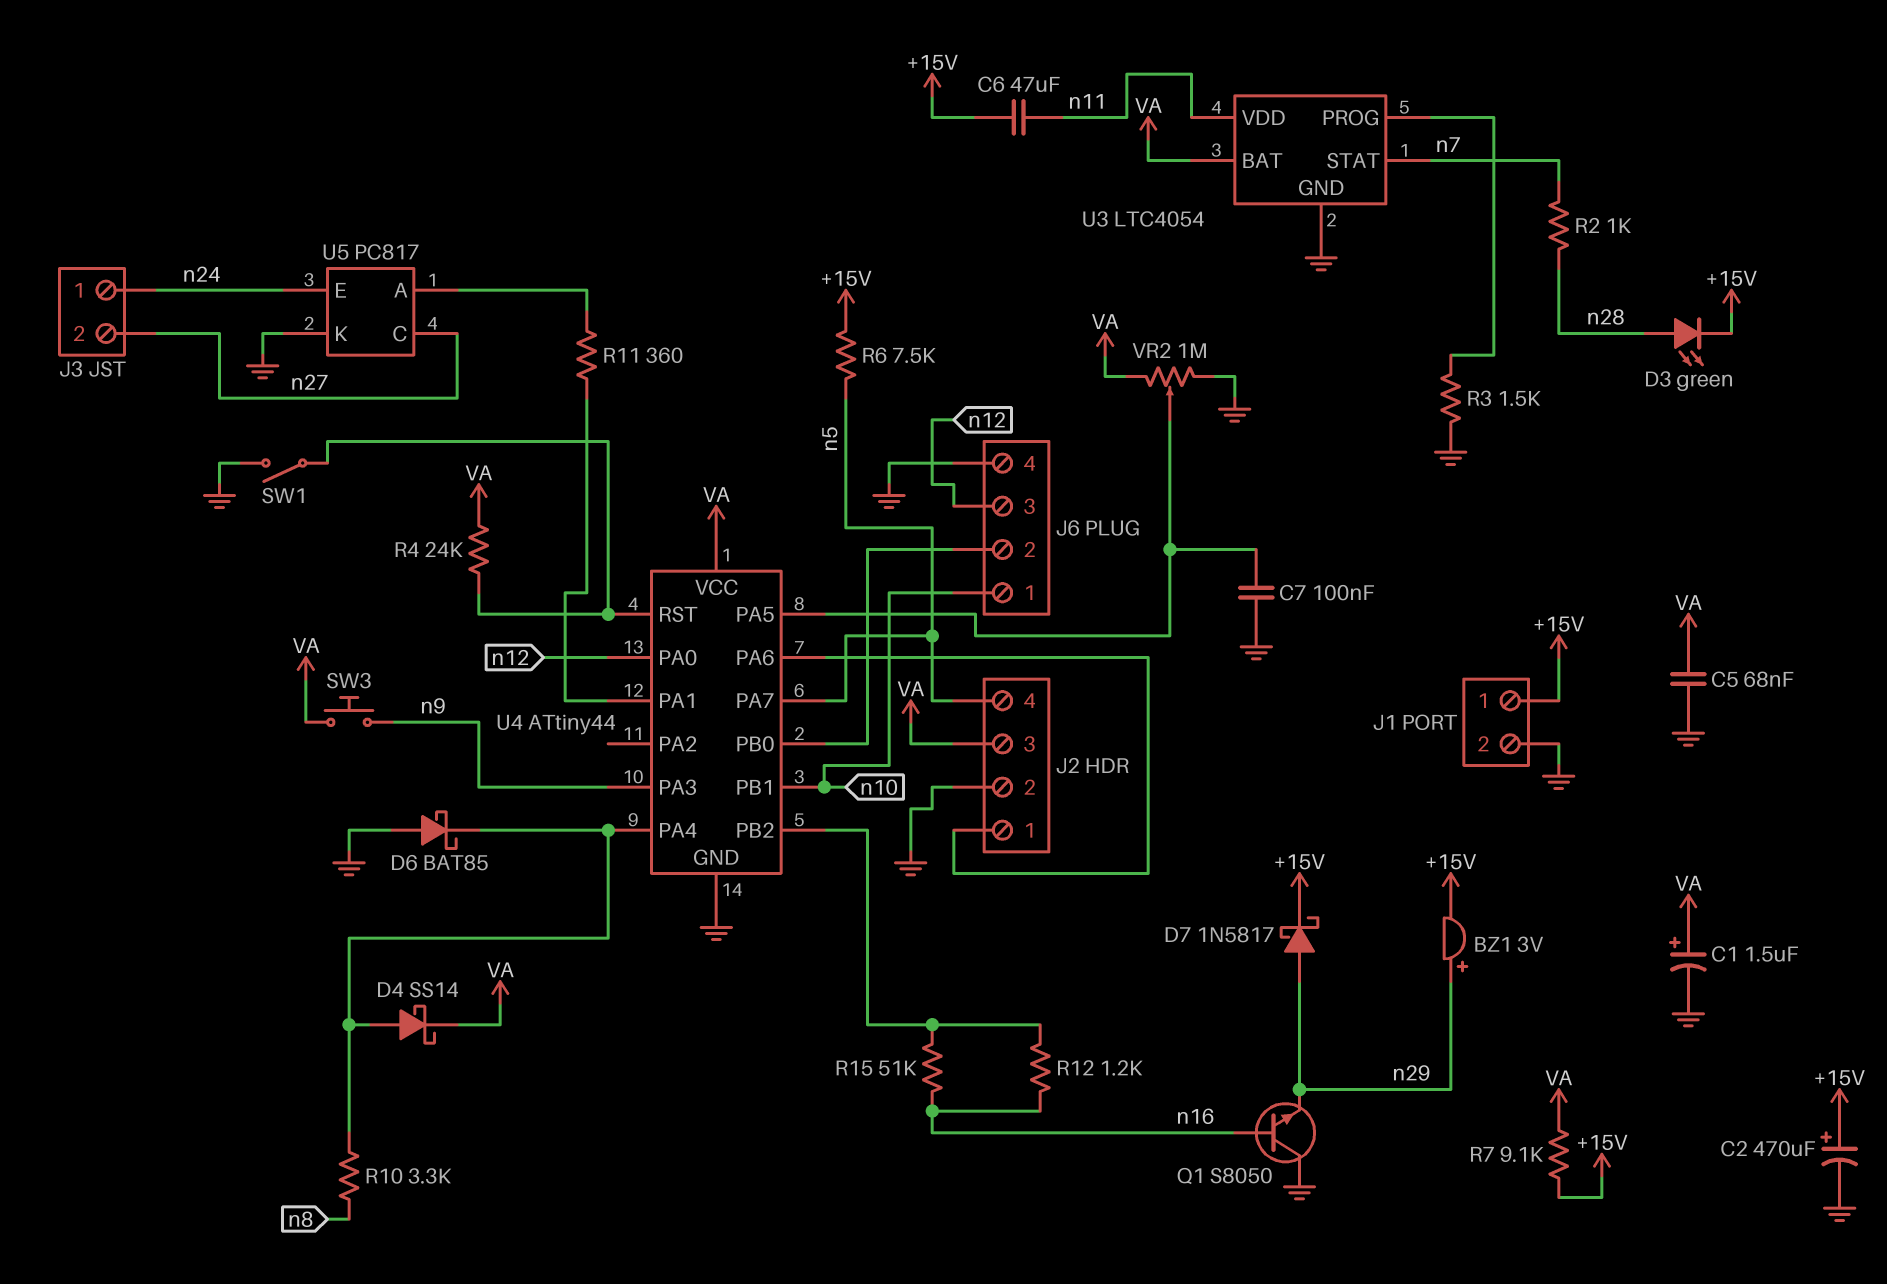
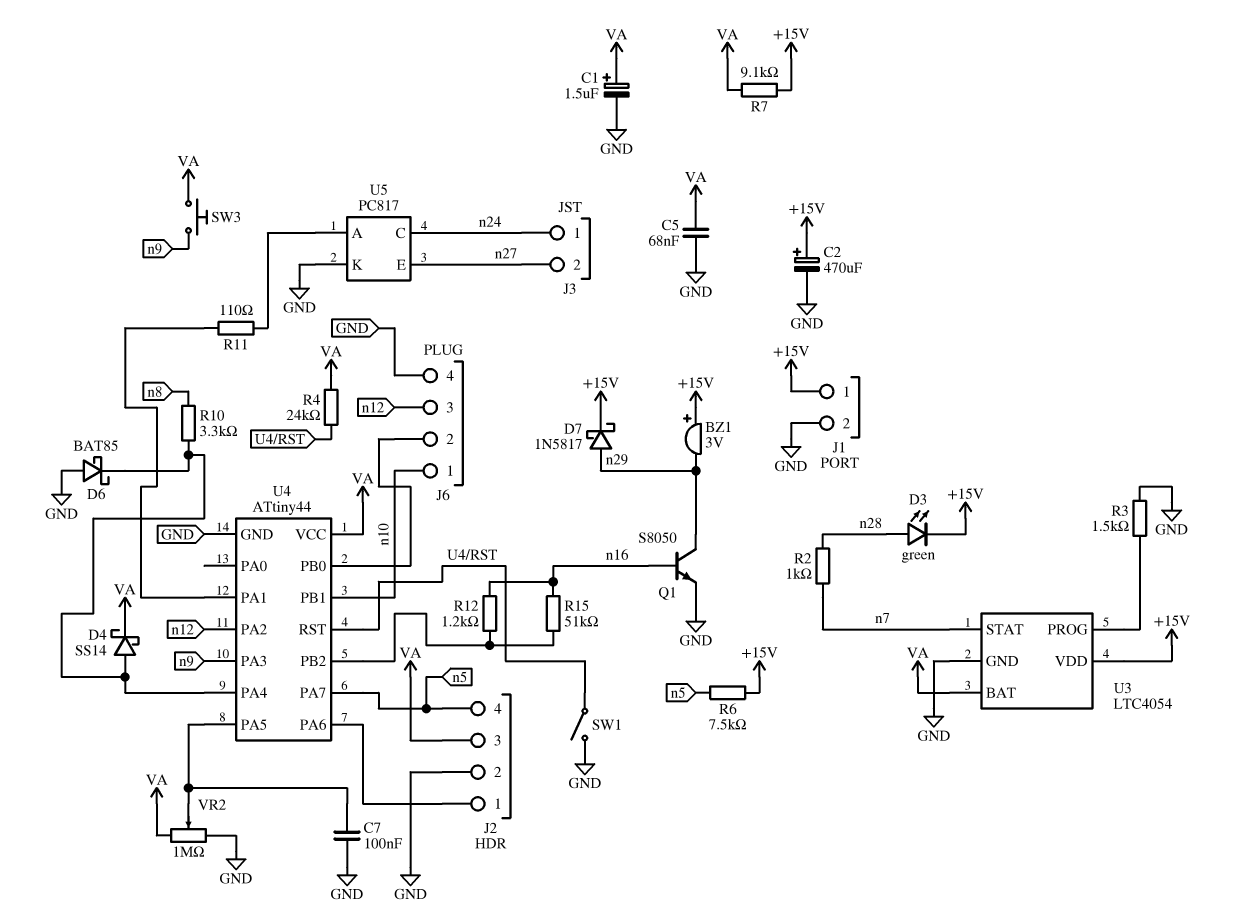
BZ1: buzzer 3V (plus n29, minus +15V) -> buzzer 3V (plus +15V, minus n29)
C6: 47uF (+15V, n11) -> none
Q1: NPN S8050 (B n16, C GND, E n29) -> NPN S8050 (B n16, C n29, E GND)
R11: 360 (U4/PA1, U5/A) -> 110 (U4/PA1, U5/A)
U3 pin VDD: n11 -> +15V
U4 pin PA0: n12 -> none
U4 pin PA2: none -> n12
U5 pin C: n27 -> n24
U5 pin E: n24 -> n27

